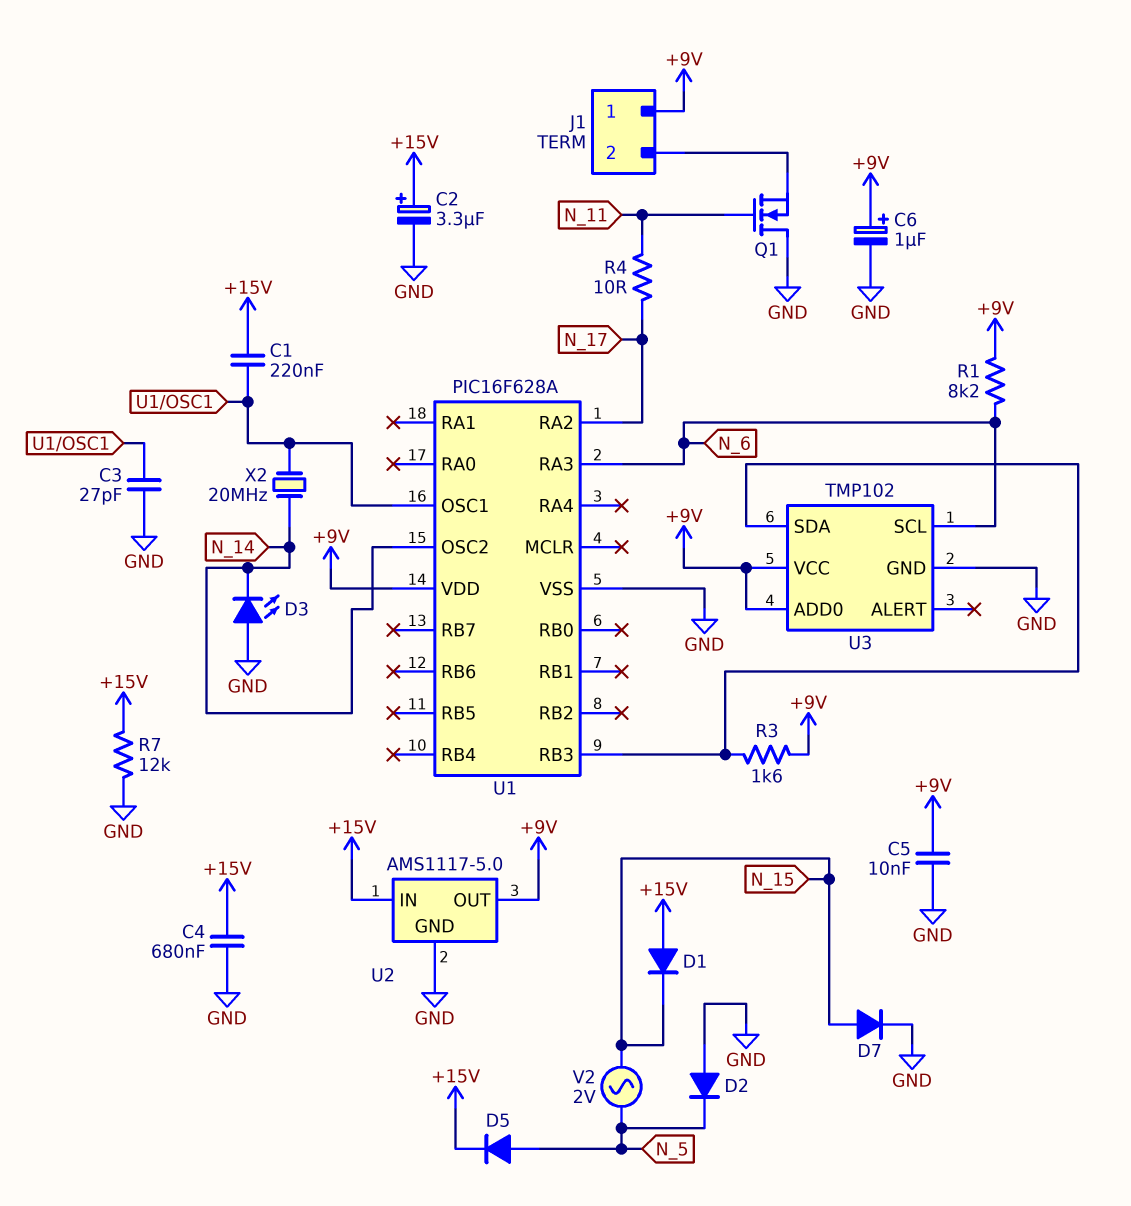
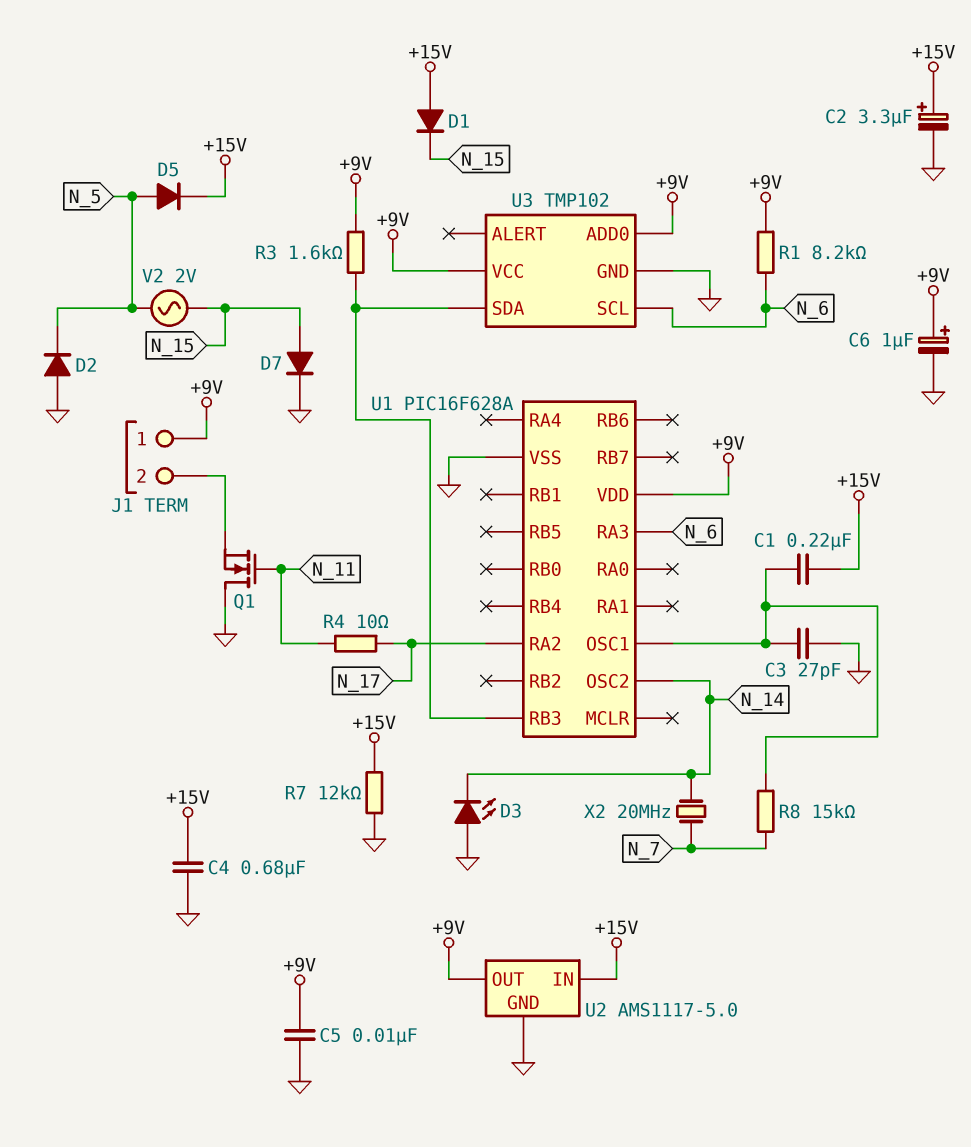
R8: none -> 15k (N_7, U1/OSC1)
X2: 20MHz (N_14, U1/OSC1) -> 20MHz (N_7, N_14)

